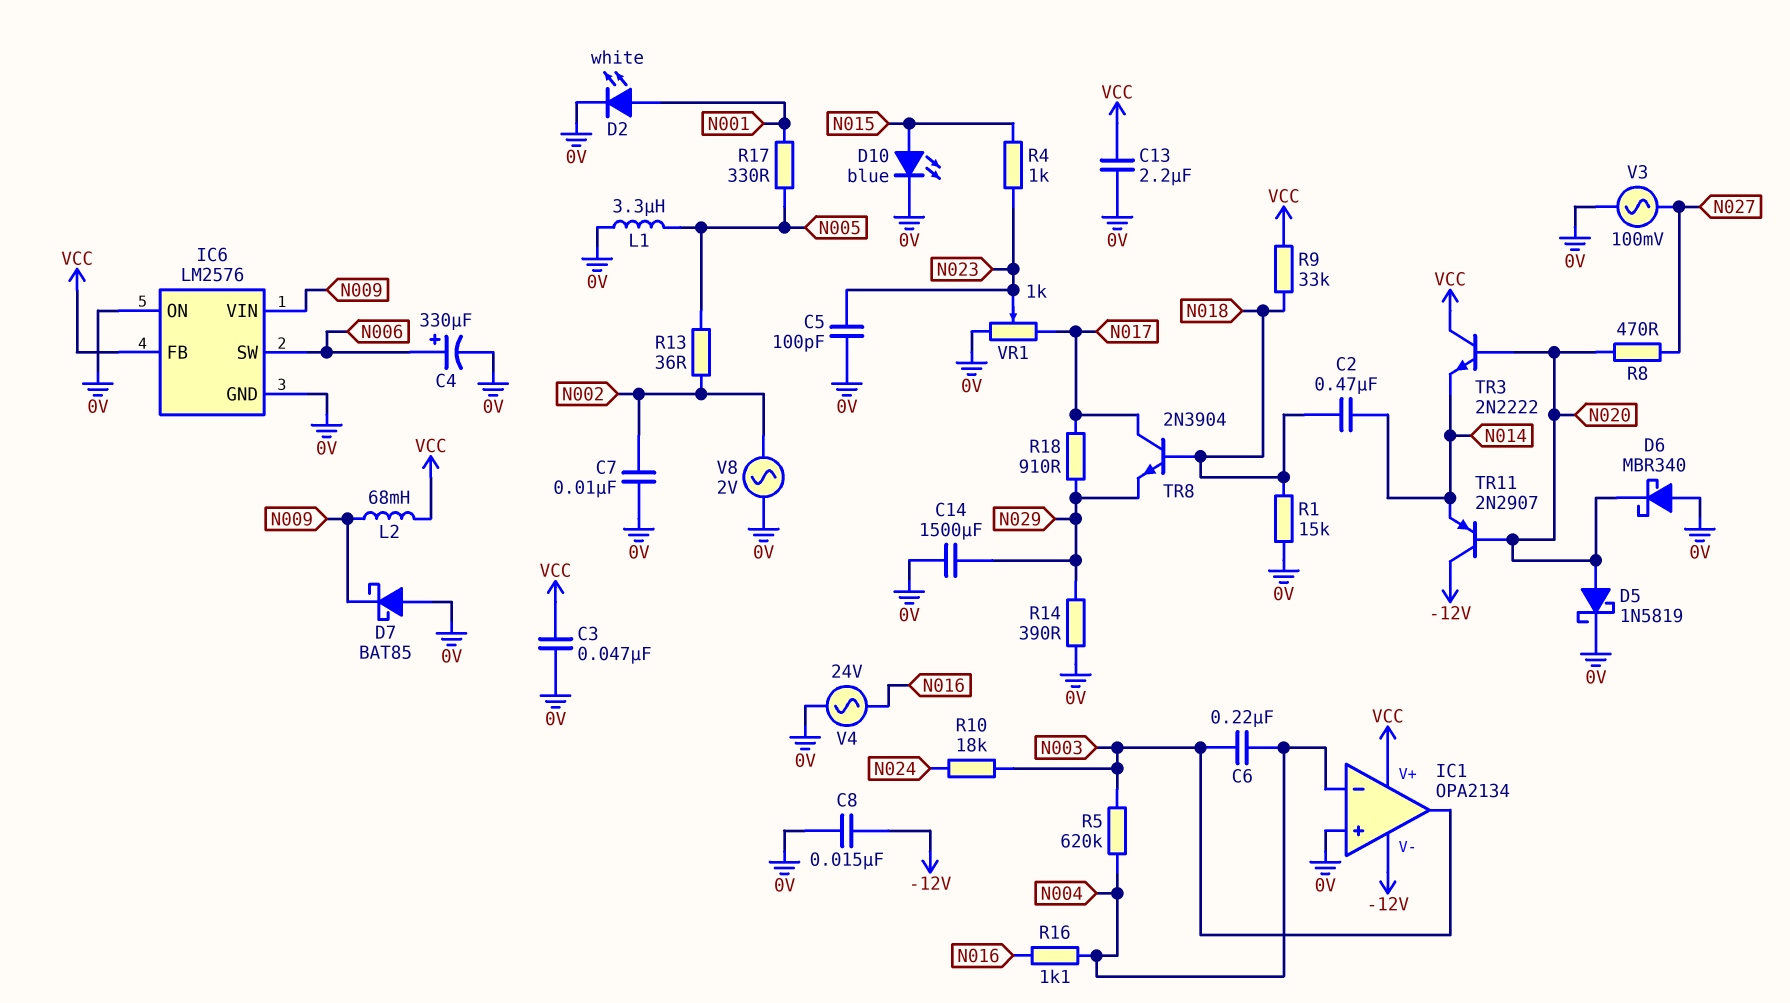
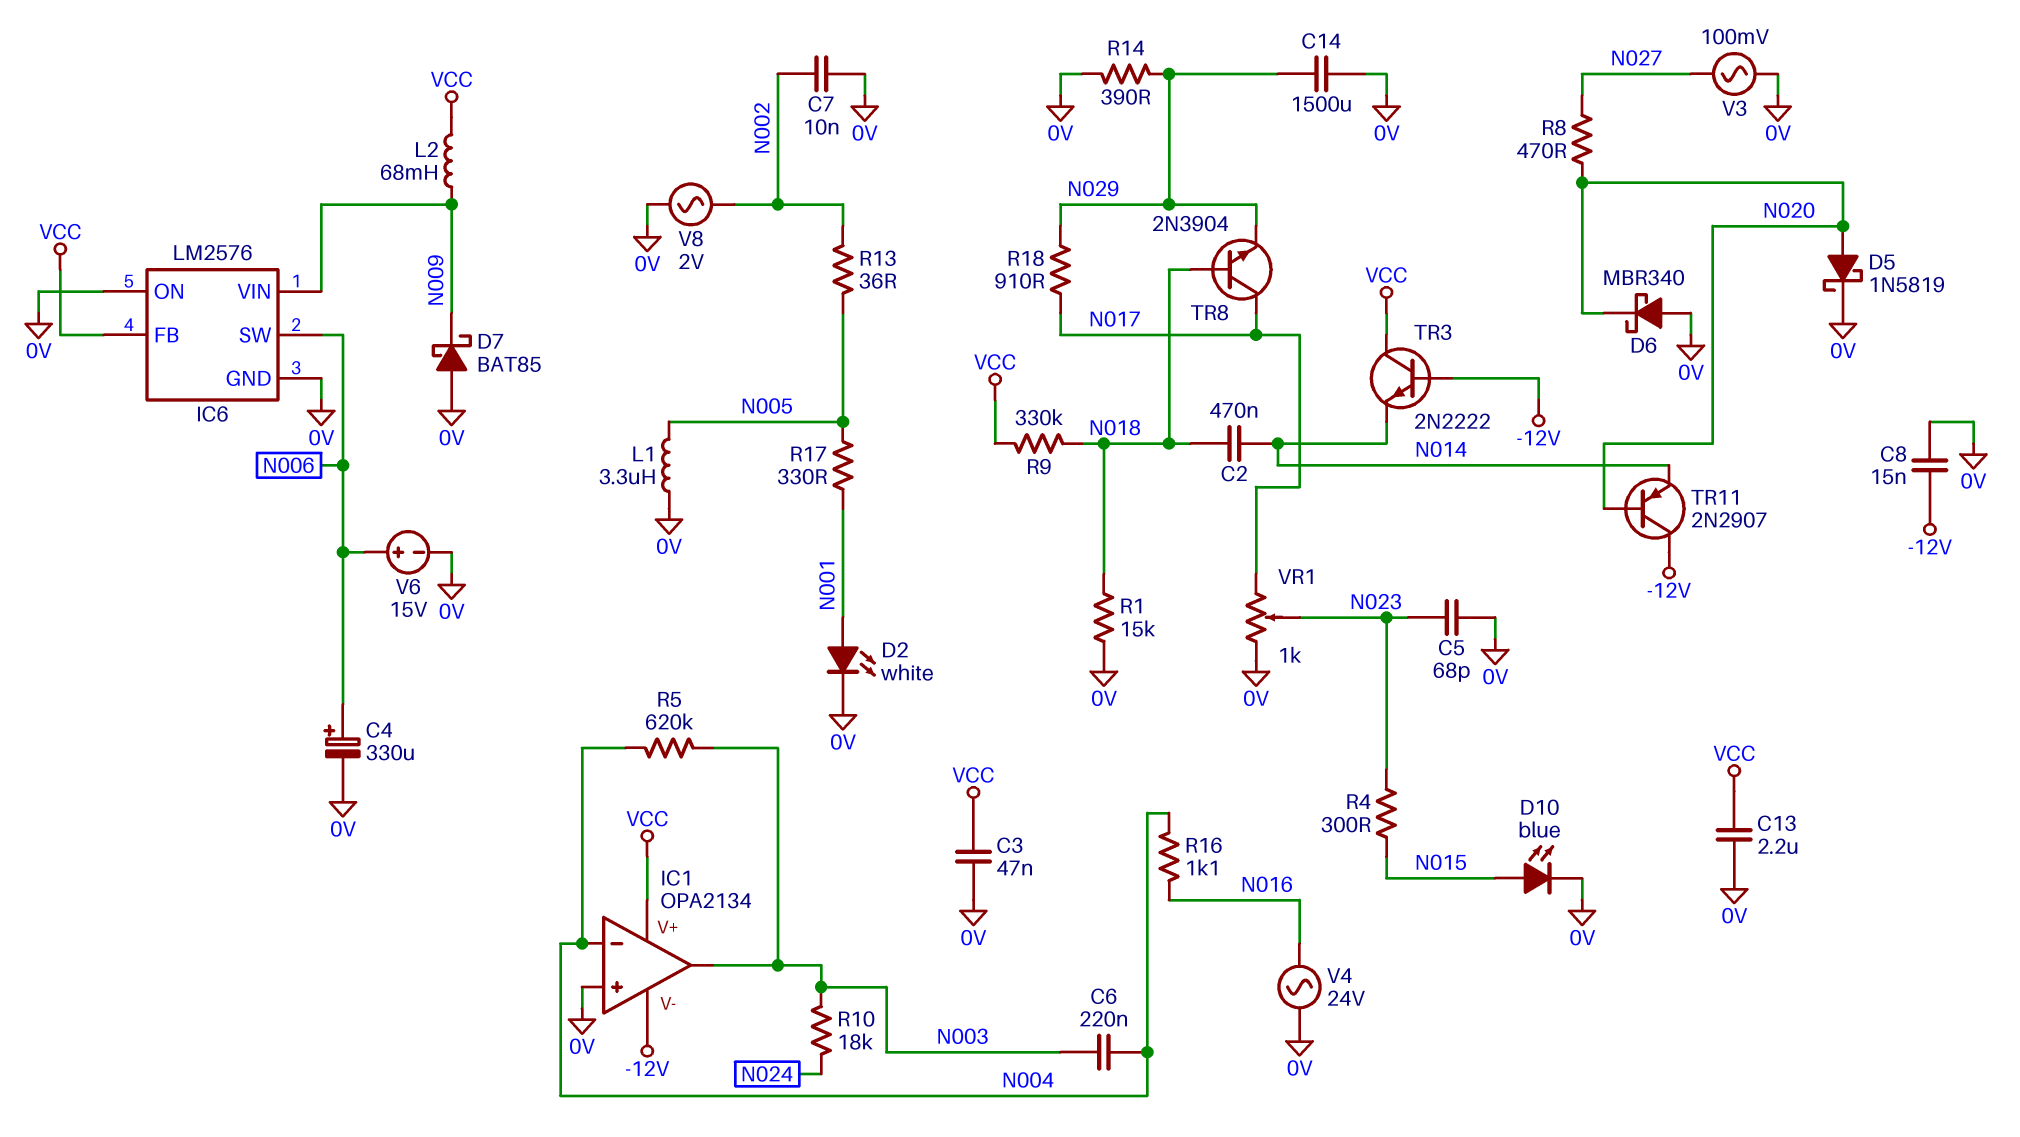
C5: 100pF (0V, N023) -> 68pF (0V, N023)
R4: 1k (N015, N023) -> 300 (N015, N023)
R9: 33k (N018, VCC) -> 330k (N018, VCC)
TR3: NPN 2N2222 (B N020, C VCC, E N014) -> NPN 2N2222 (B -12V, C VCC, E N014)
V6: none -> 15V (plus N006, minus 0V)

